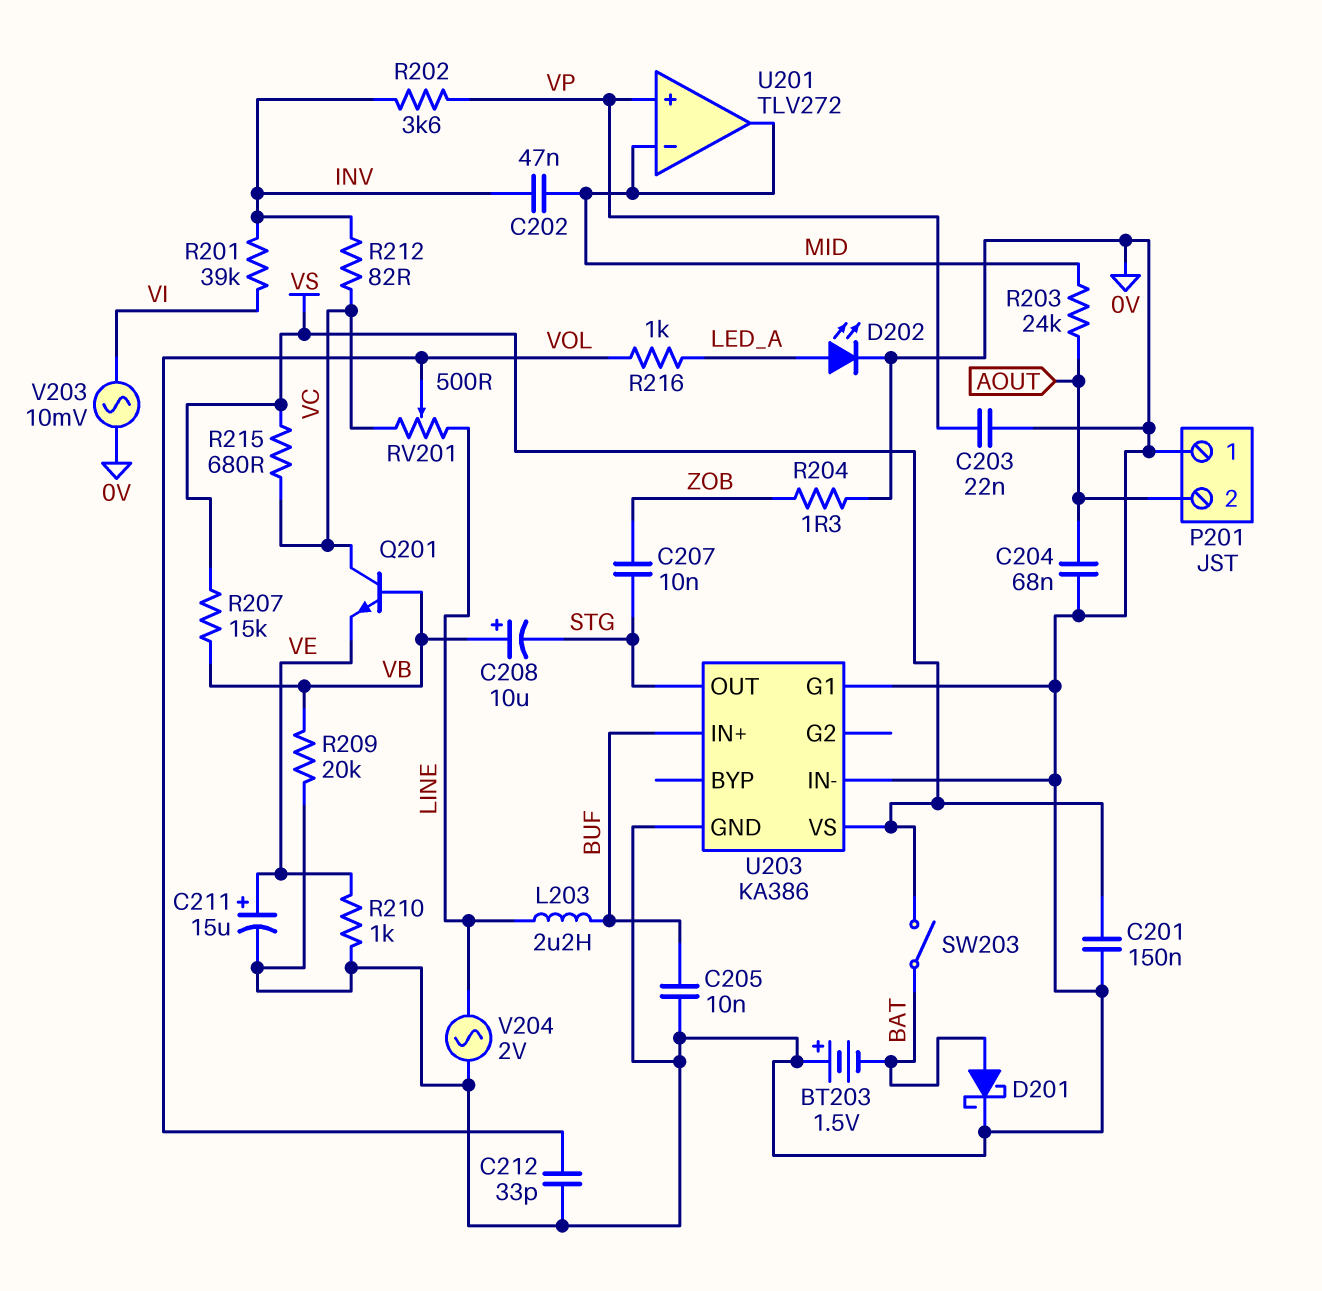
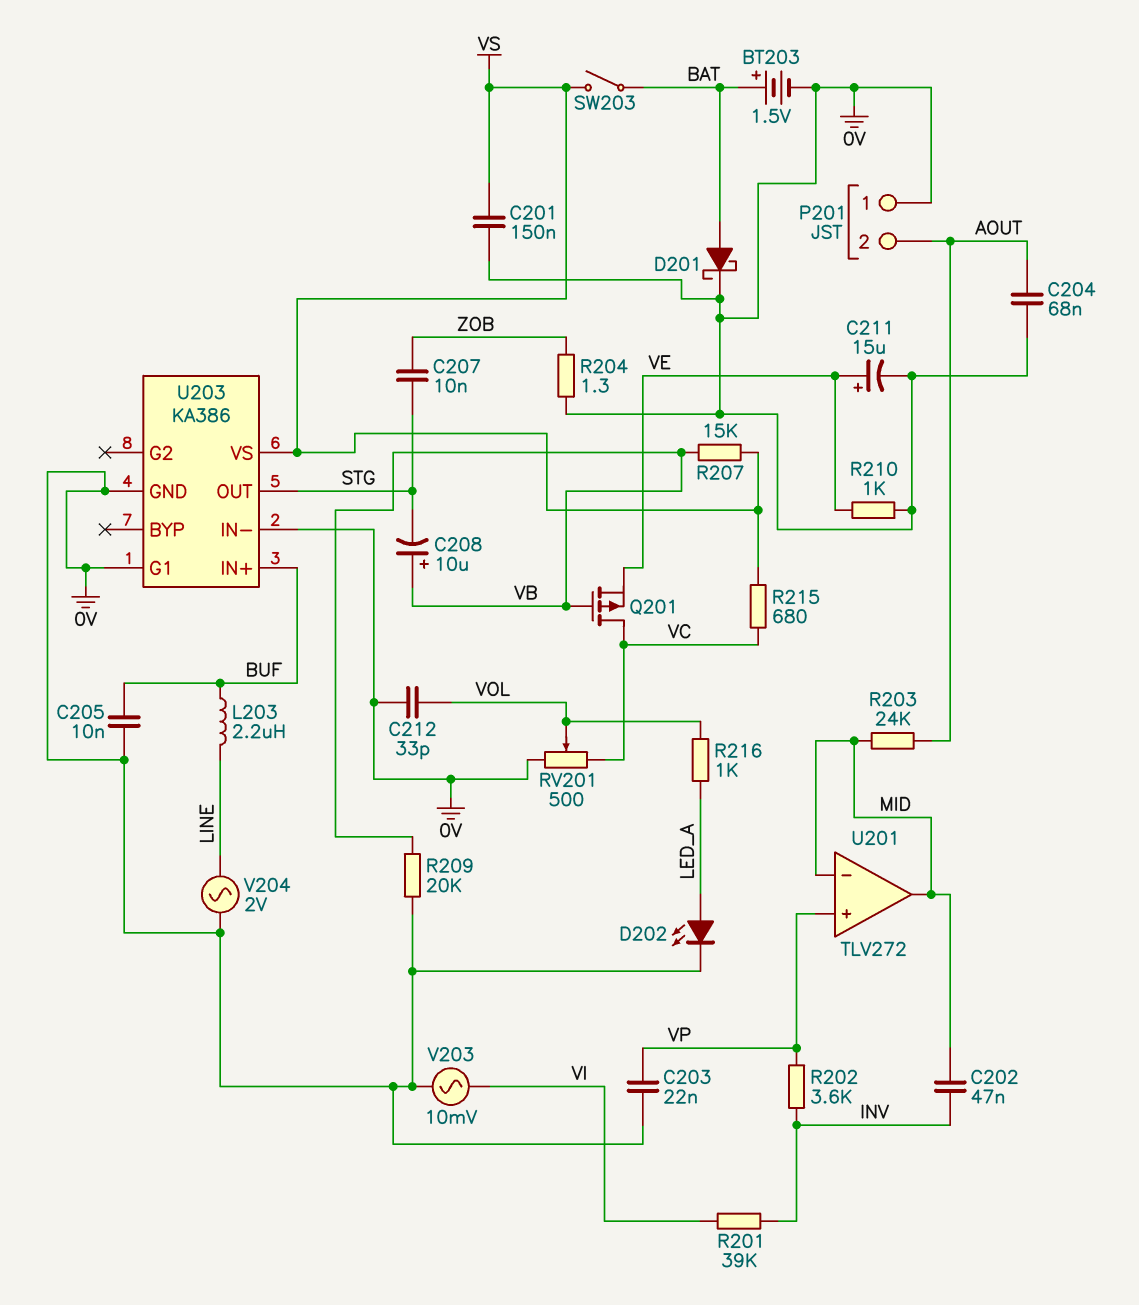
BT203: 1.5V (plus 0V, minus BAT) -> 1.5V (plus BAT, minus 0V)
Q201: NPN (B VB, C VC, E VE) -> PMOS (G VB, D VC, S VE)
R212: 82 (INV, VC) -> none
RV201: 500 (LINE, VC, wiper VOL) -> 500 (0V, VC, wiper VOL)

